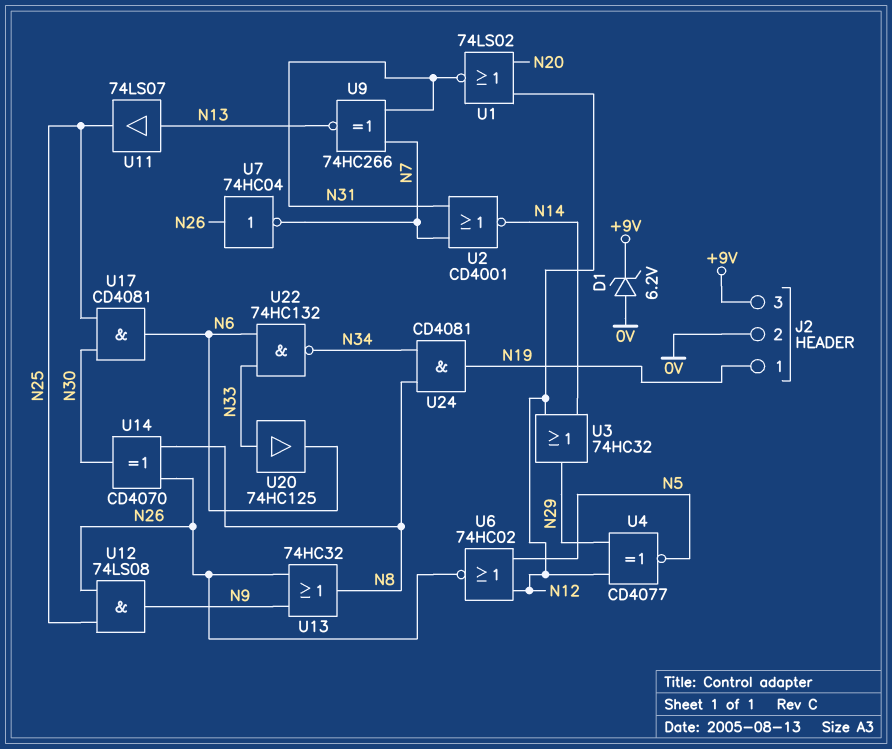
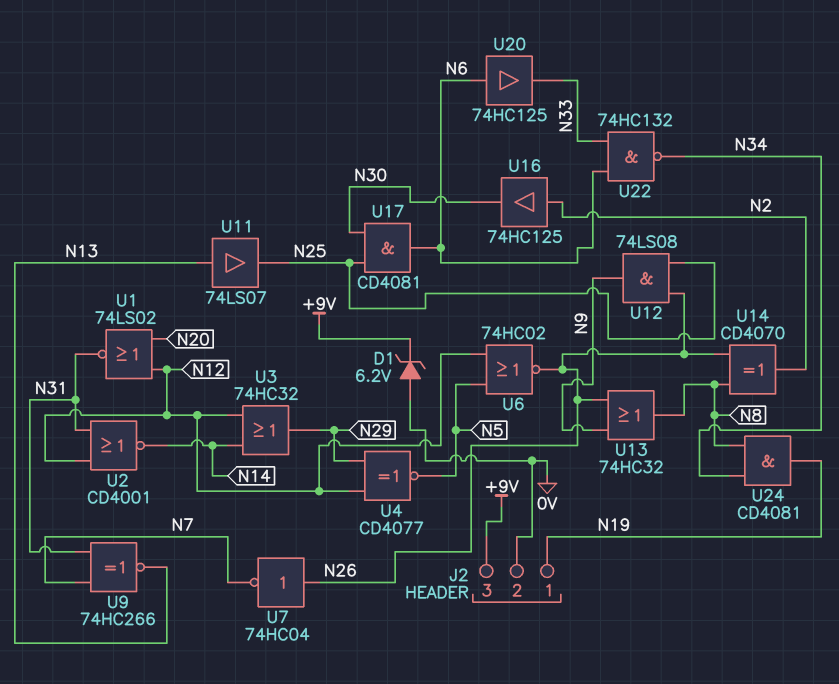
U2: NOR CD4001 (in N7, in N31, out N14) -> NOR CD4001 (in N12, in N31, out N14)
U14: XOR CD4070 (in N8, in N26, out N30) -> XOR CD4070 (in N8, in N26, out N2)
U16: none -> buffer 74HC125 (in N2, out N30)
U20: buffer 74HC125 (in N33, out N6) -> buffer 74HC125 (in N6, out N33)

